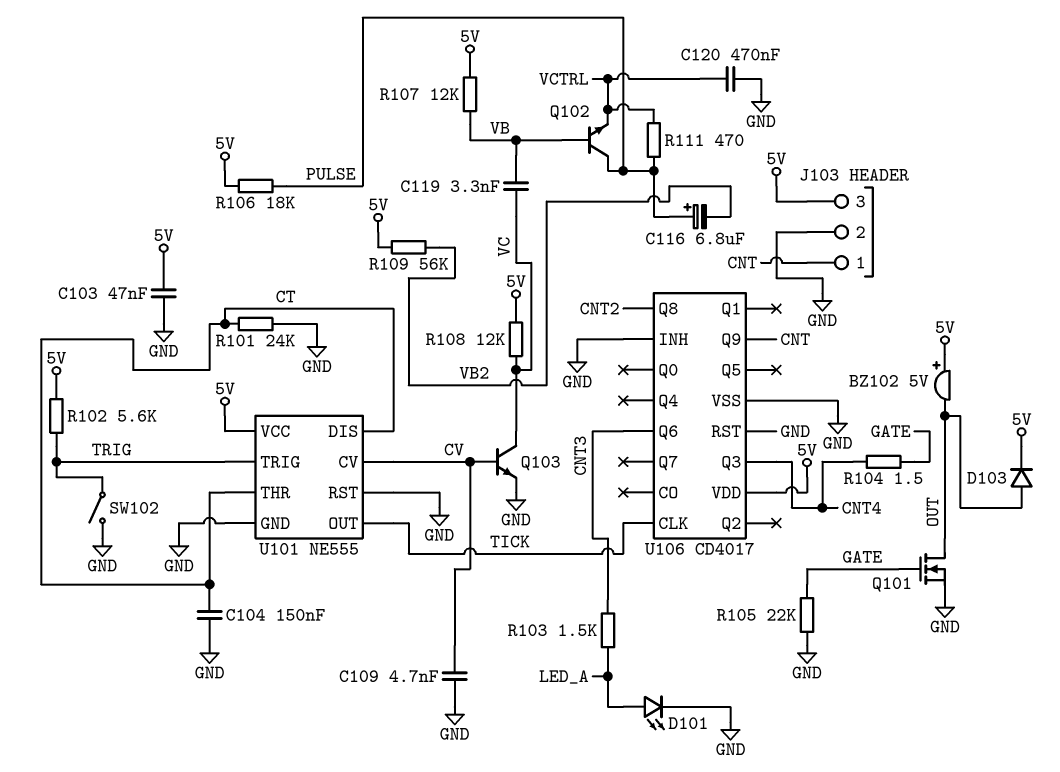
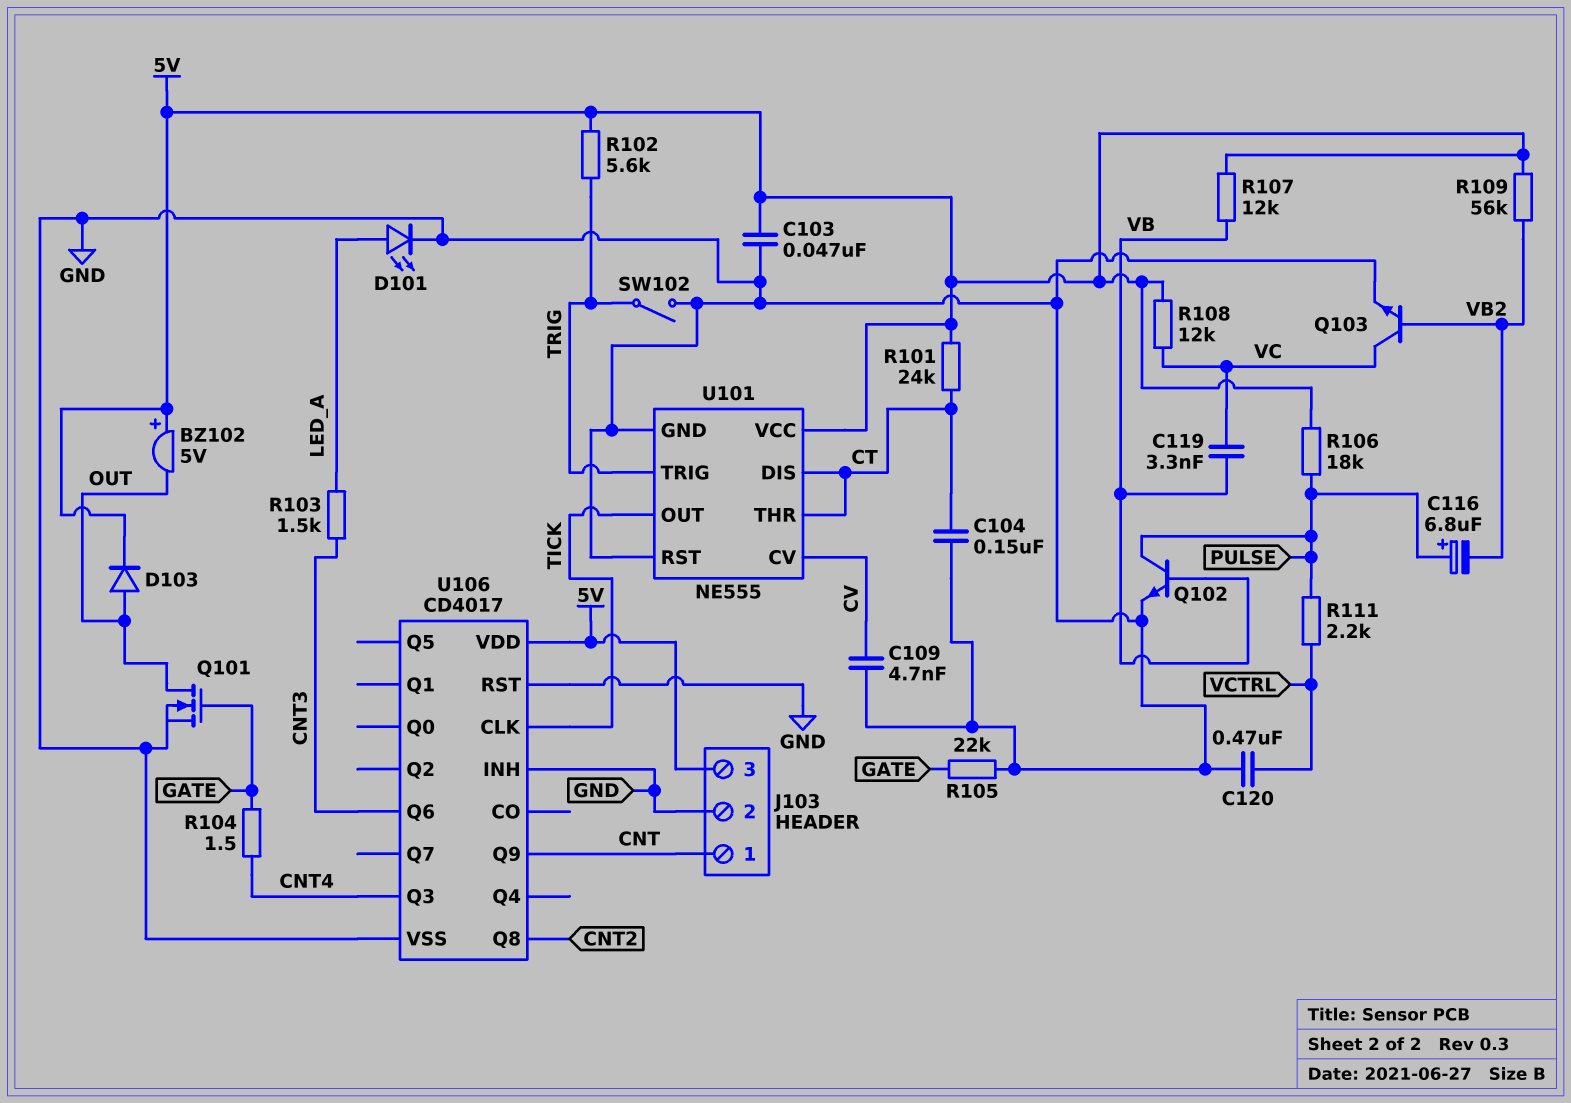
Q102: NPN (B VB, C PULSE, E VCTRL) -> NPN (B VB, C PULSE, E GND)
Q103: NPN (B CV, C VC, E GND) -> NPN (B VB2, C VC, E GND)
R101: 24k (CT, GND) -> 24k (5V, CT)
R111: 470 (PULSE, VCTRL) -> 2.2k (PULSE, VCTRL)

